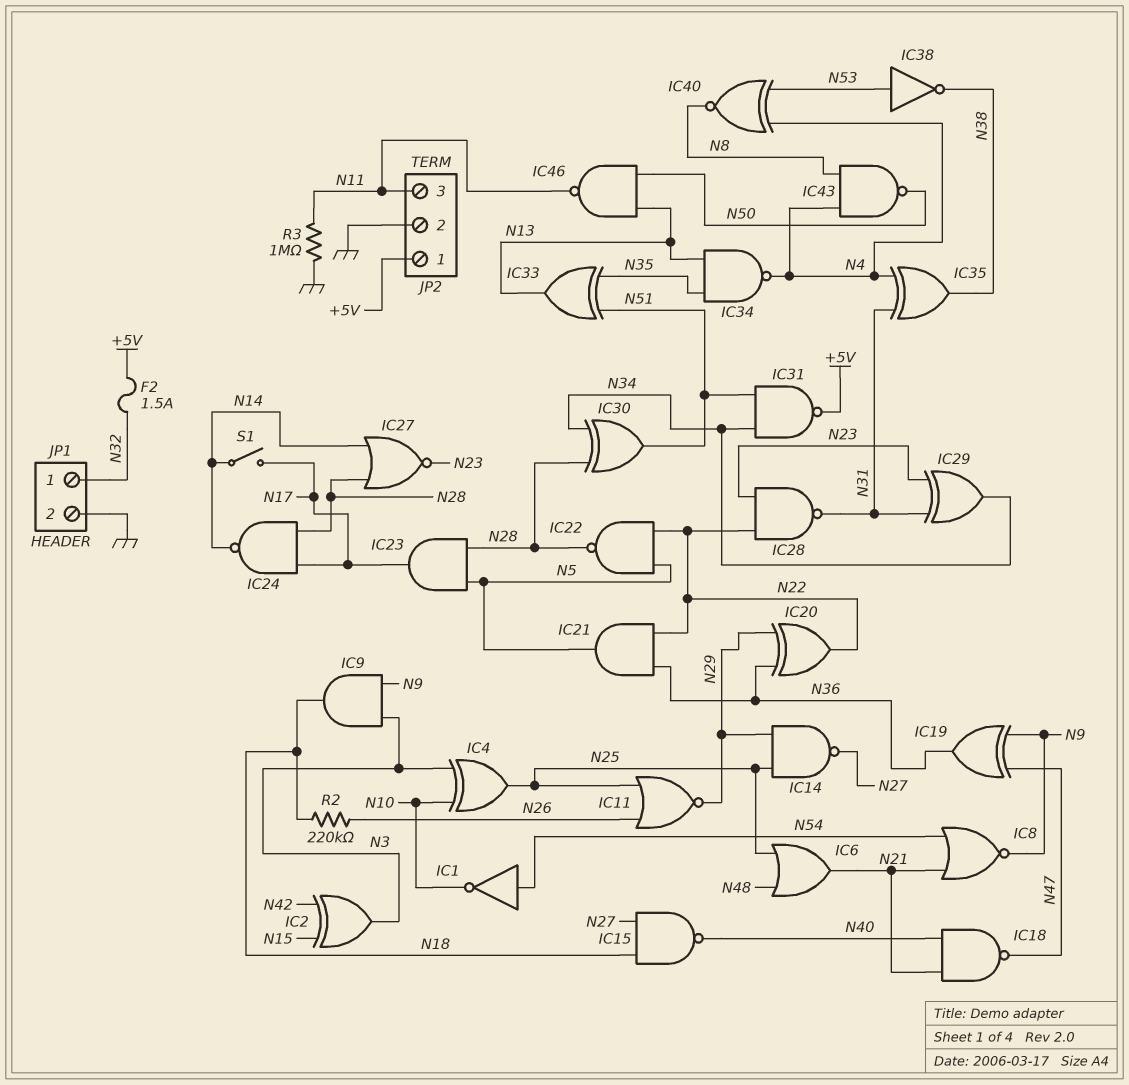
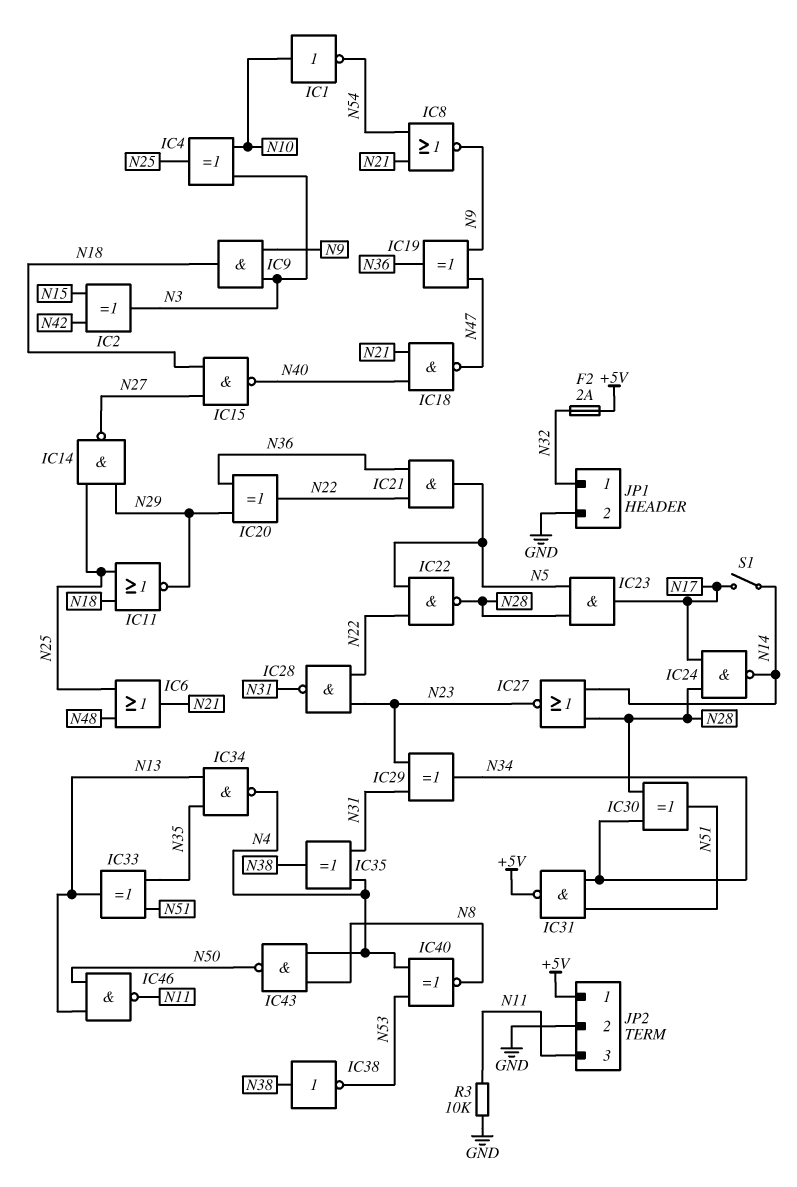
F2: 1.5A (+5V, N32) -> 2A (+5V, N32)
IC1: NOT (in N54, out N10) -> NOT (in N10, out N54)
IC11: NOR (in N25, in N26, out N29) -> NOR (in N18, in N25, out N29)
IC38: NOT (in N53, out N38) -> NOT (in N38, out N53)
R2: 220k (N18, N26) -> none
R3: 1M (GND, N11) -> 10k (GND, N11)

